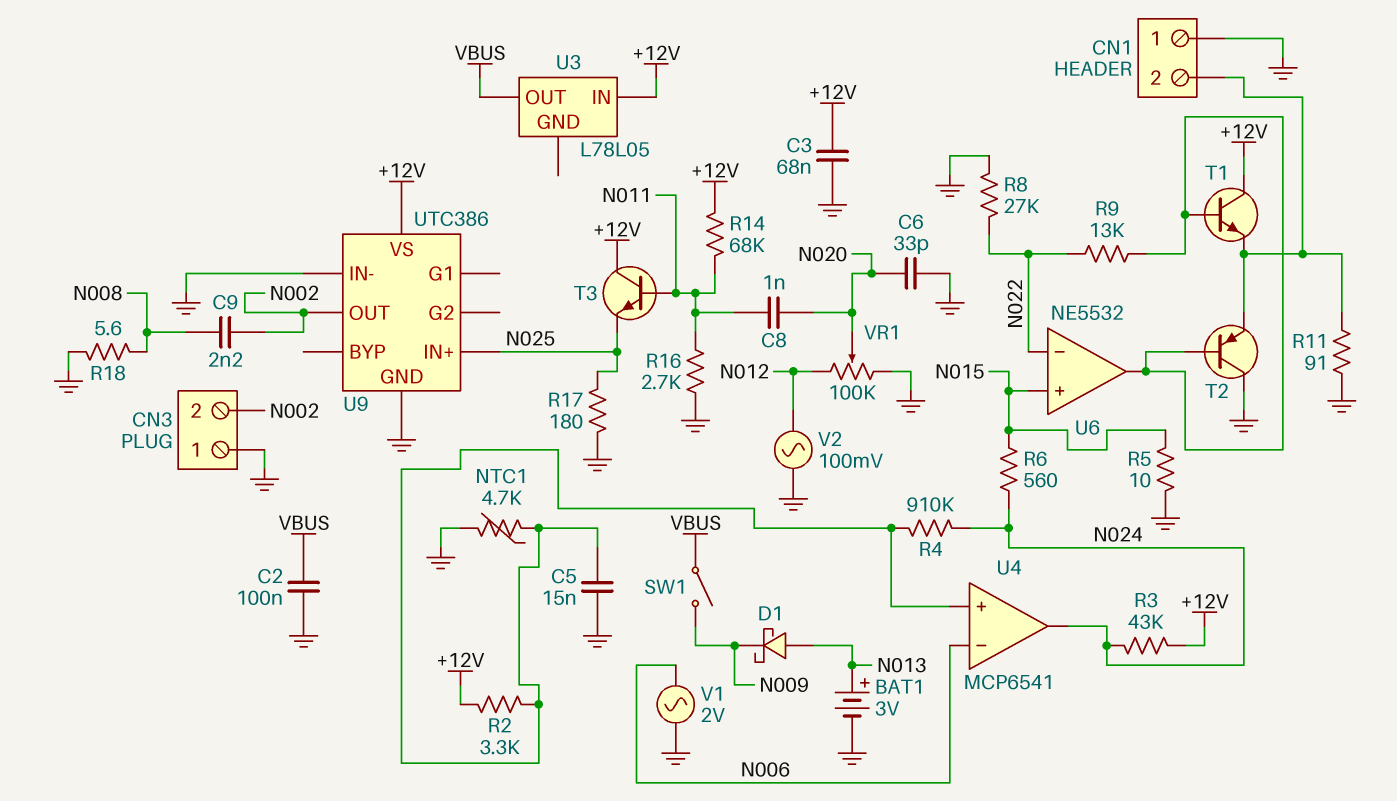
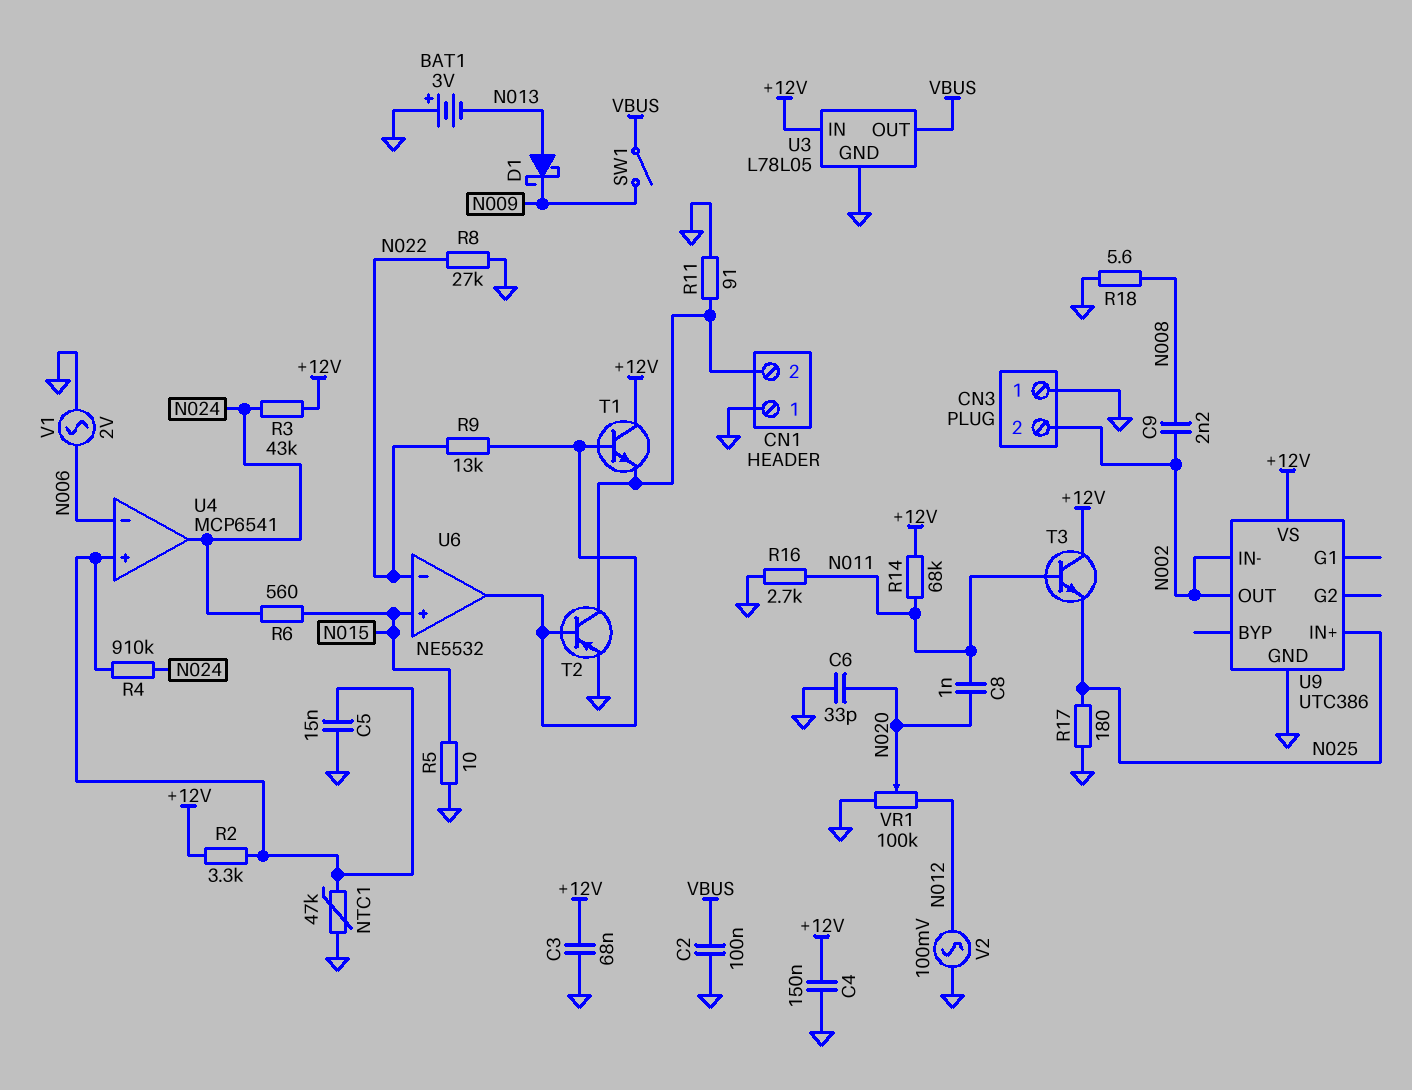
BAT1: 3V (plus N013, minus GND) -> 3V (plus GND, minus N013)
C4: none -> 150nF (+12V, GND)
NTC1: 4.7k (GND, U4/in+) -> 47k (GND, U4/in+)
T2: PNP (B U6/out, C GND, E CN1/2) -> PNP (B U6/out, C CN1/2, E GND)
U3 pin GND: none -> GND
U9 pin IN-: GND -> N002

